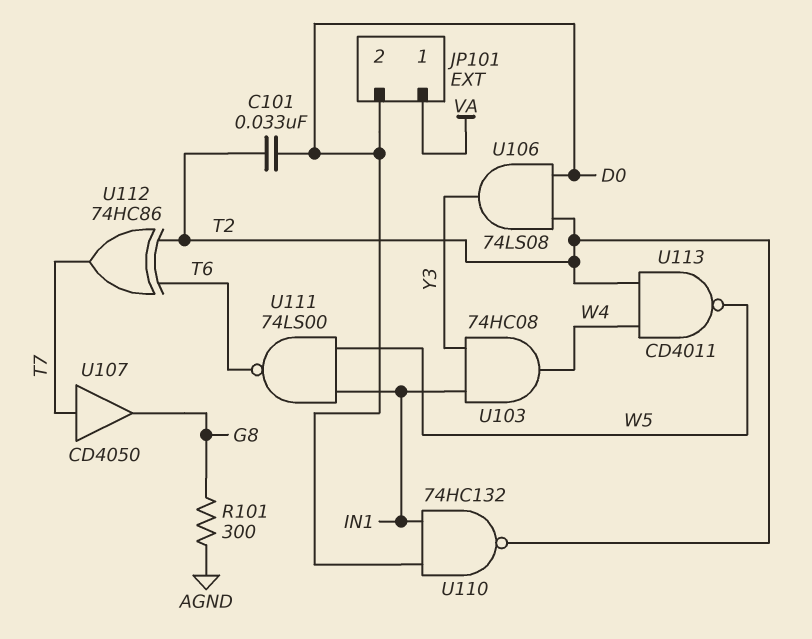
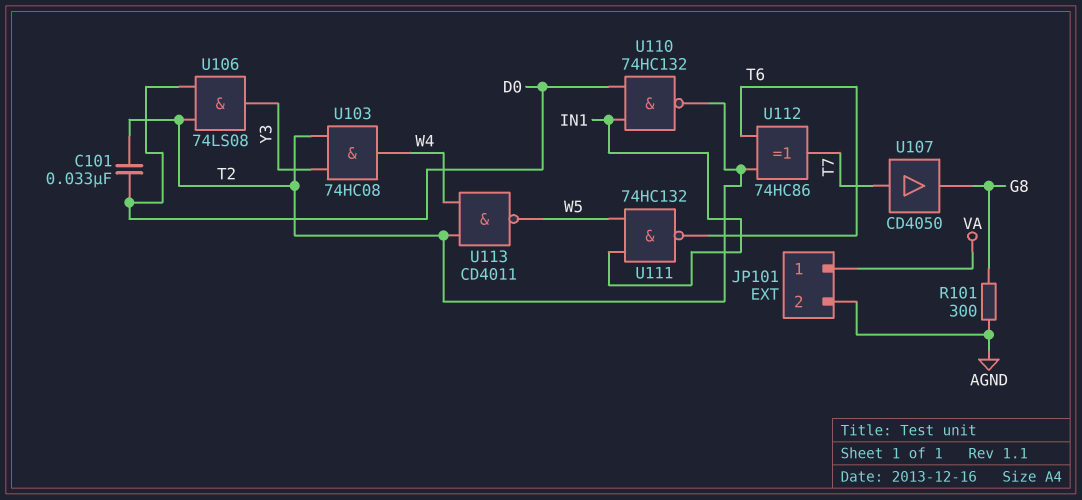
JP101 pin 2: D0 -> AGND
U103: AND 74HC08 (in IN1, in Y3, out W4) -> AND 74HC08 (in T2, in Y3, out W4)
U111: NAND 74LS00 (in IN1, in W5, out T6) -> NAND 74HC132 (in IN1, in W5, out T6)

